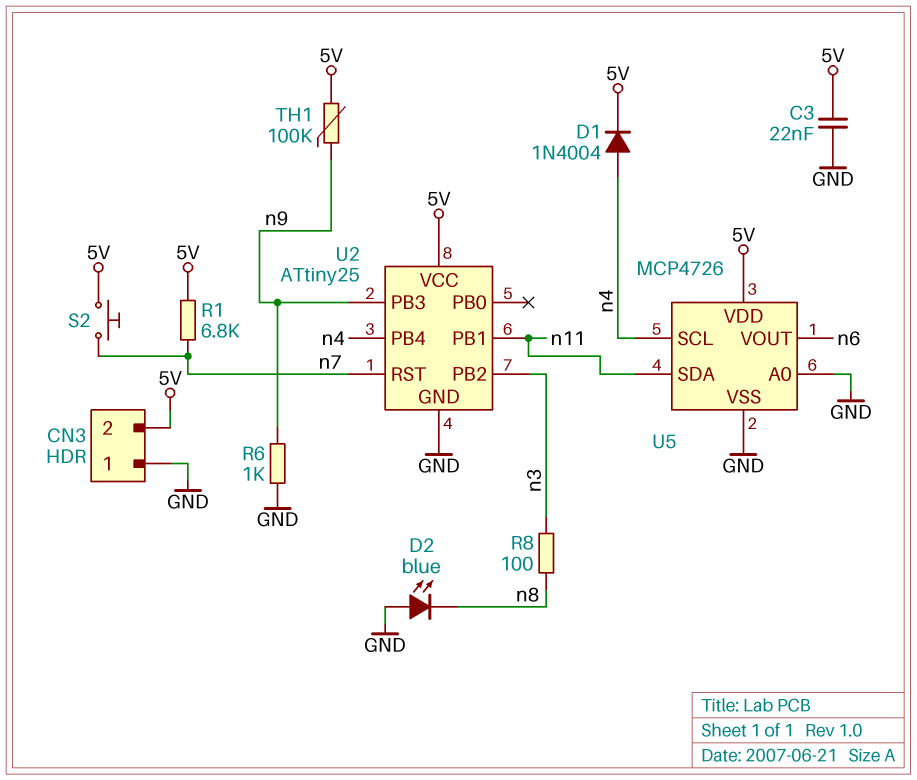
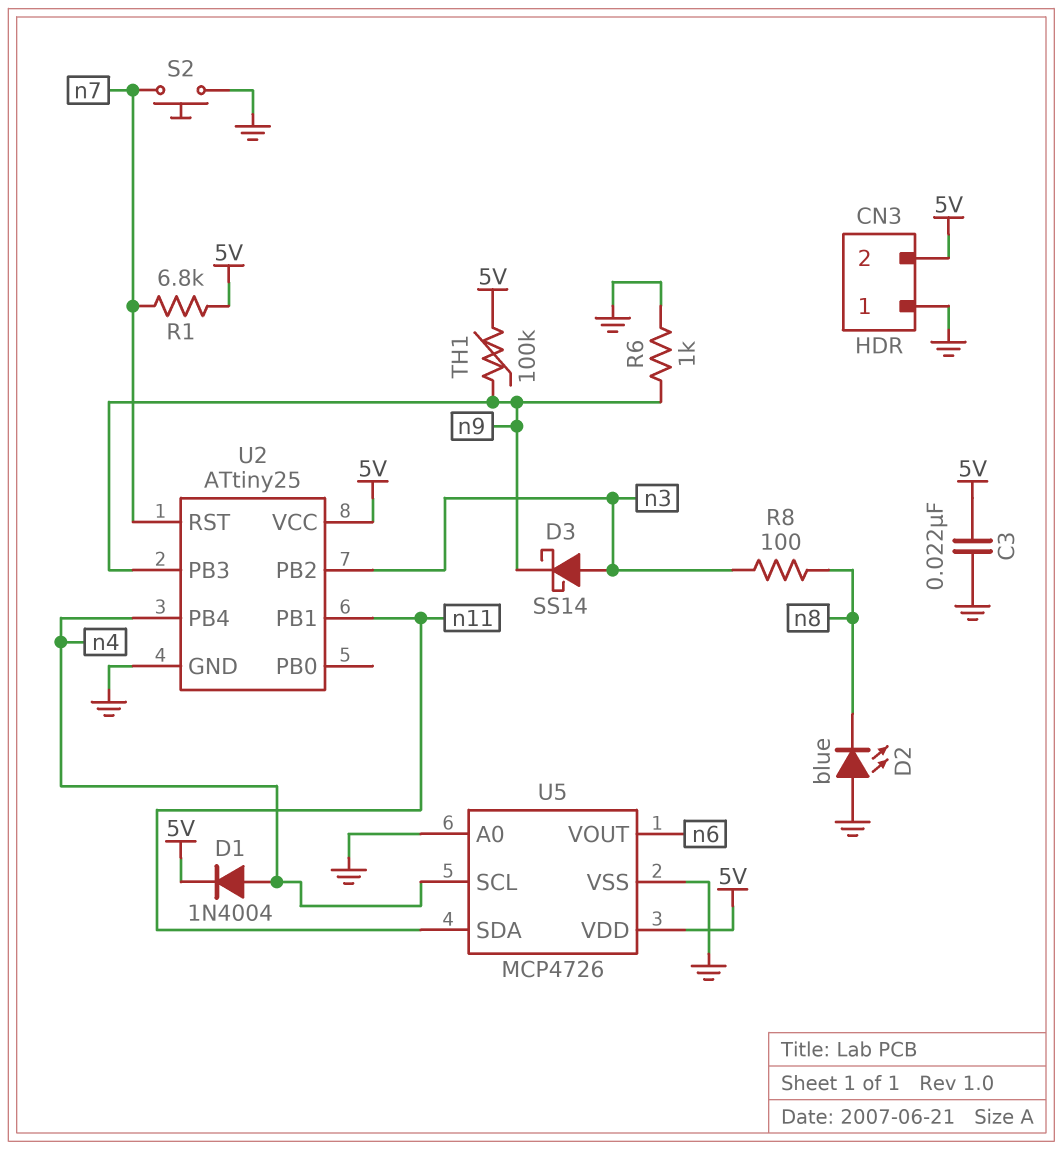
D3: none -> schottky SS14 (A n3, K n9)
S2: button (5V, n7) -> button (GND, n7)

